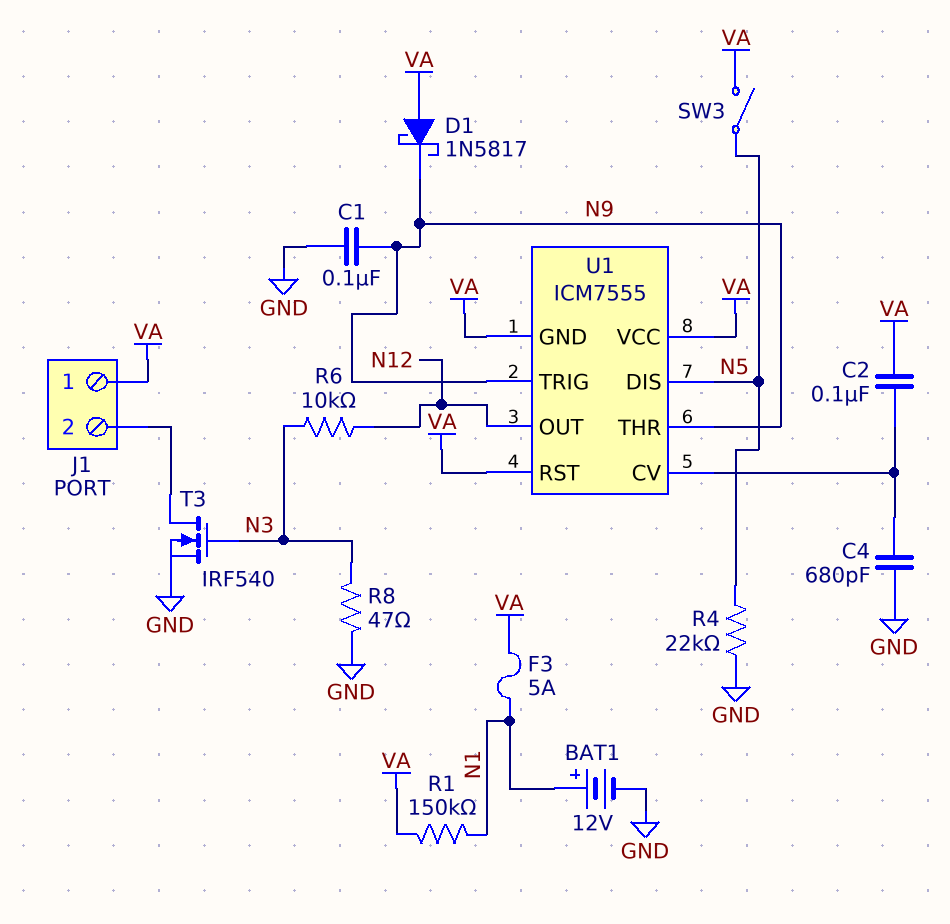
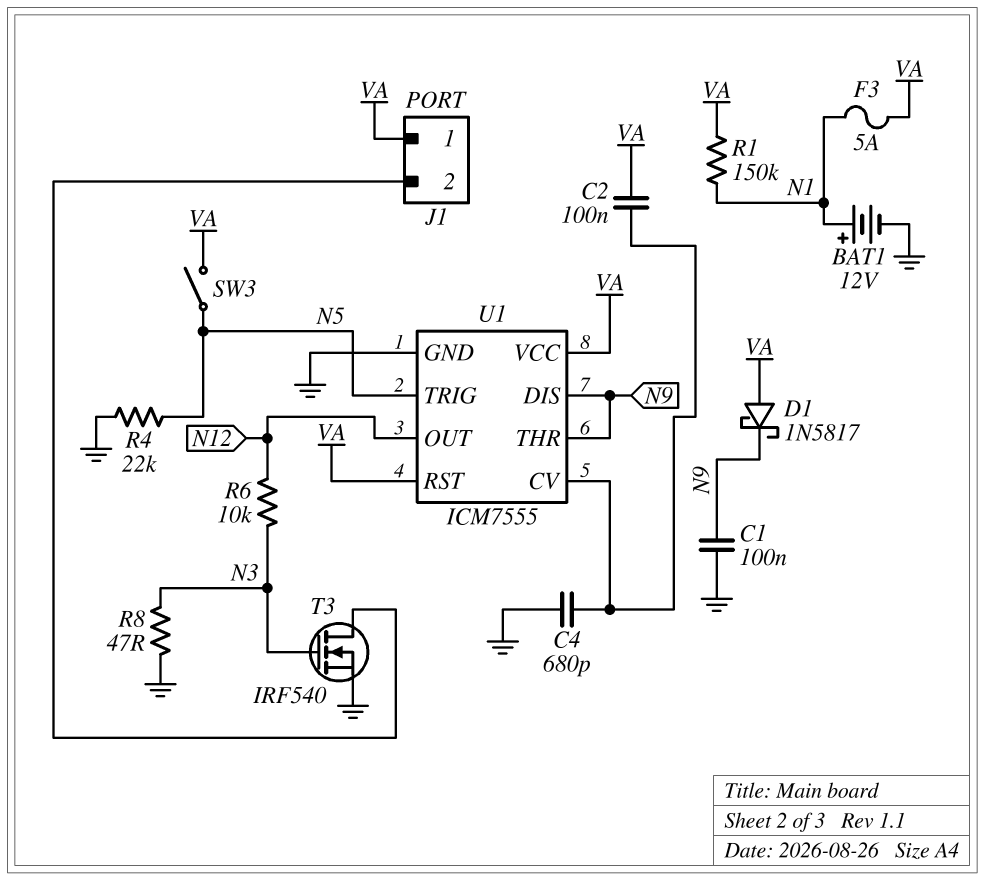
U1 pin DIS: N5 -> N9
U1 pin GND: VA -> GND
U1 pin TRIG: N9 -> N5

